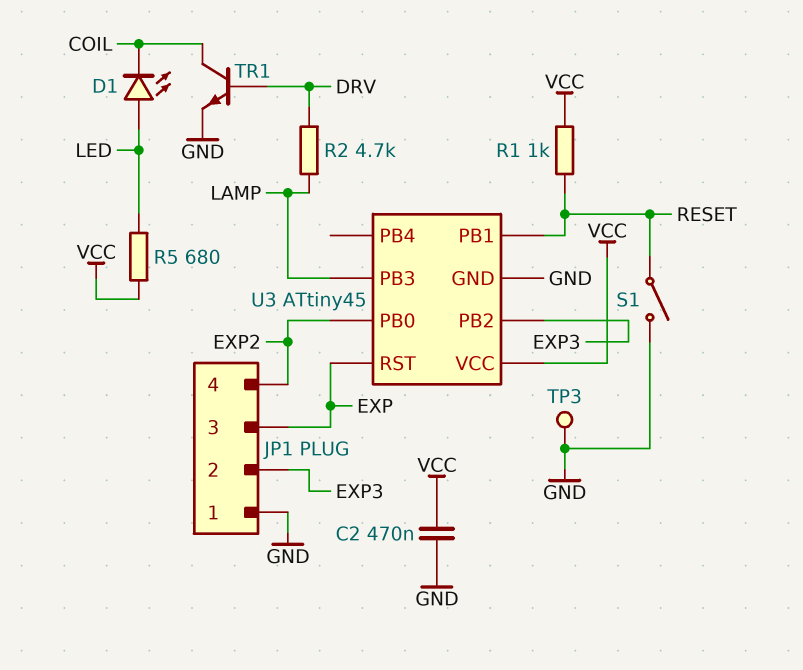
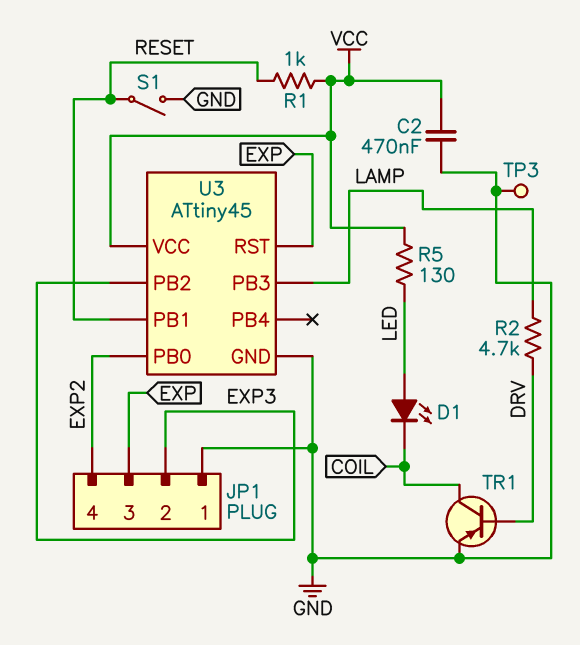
R5: 680 (LED, VCC) -> 130 (LED, VCC)
TR1: NPN (B DRV, C COIL, E GND) -> PNP (B DRV, C COIL, E GND)

